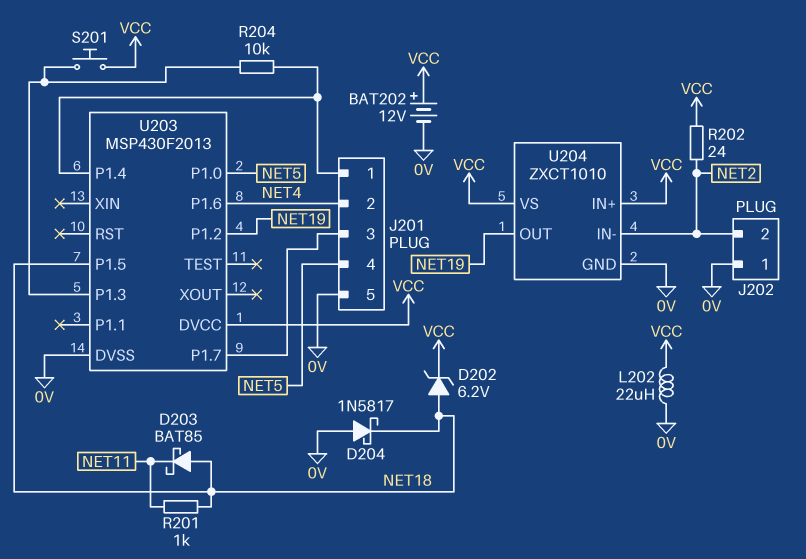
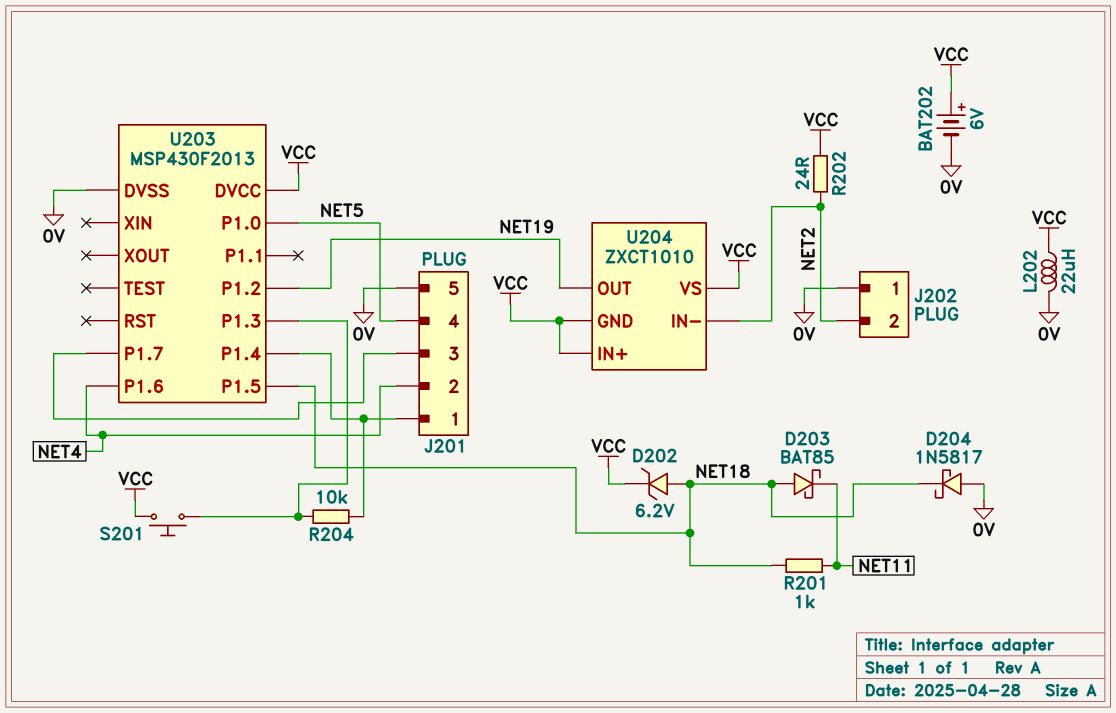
BAT202: 12V (plus VCC, minus 0V) -> 6V (plus VCC, minus 0V)
U204 pin GND: 0V -> VCC

